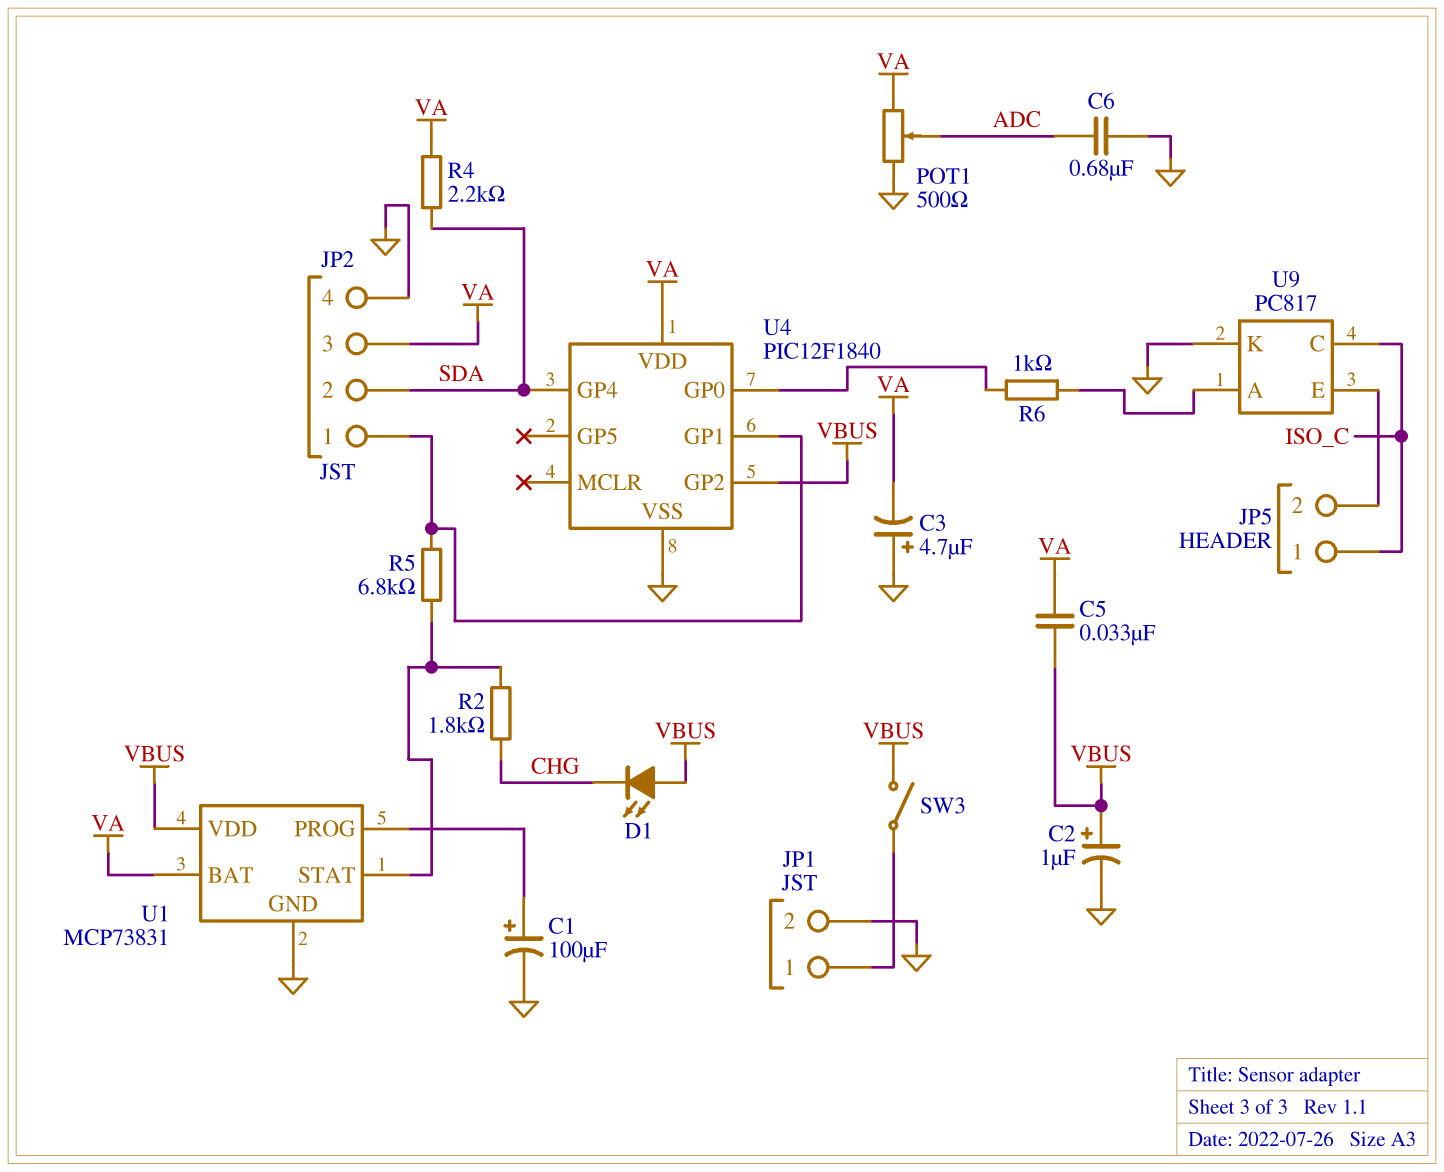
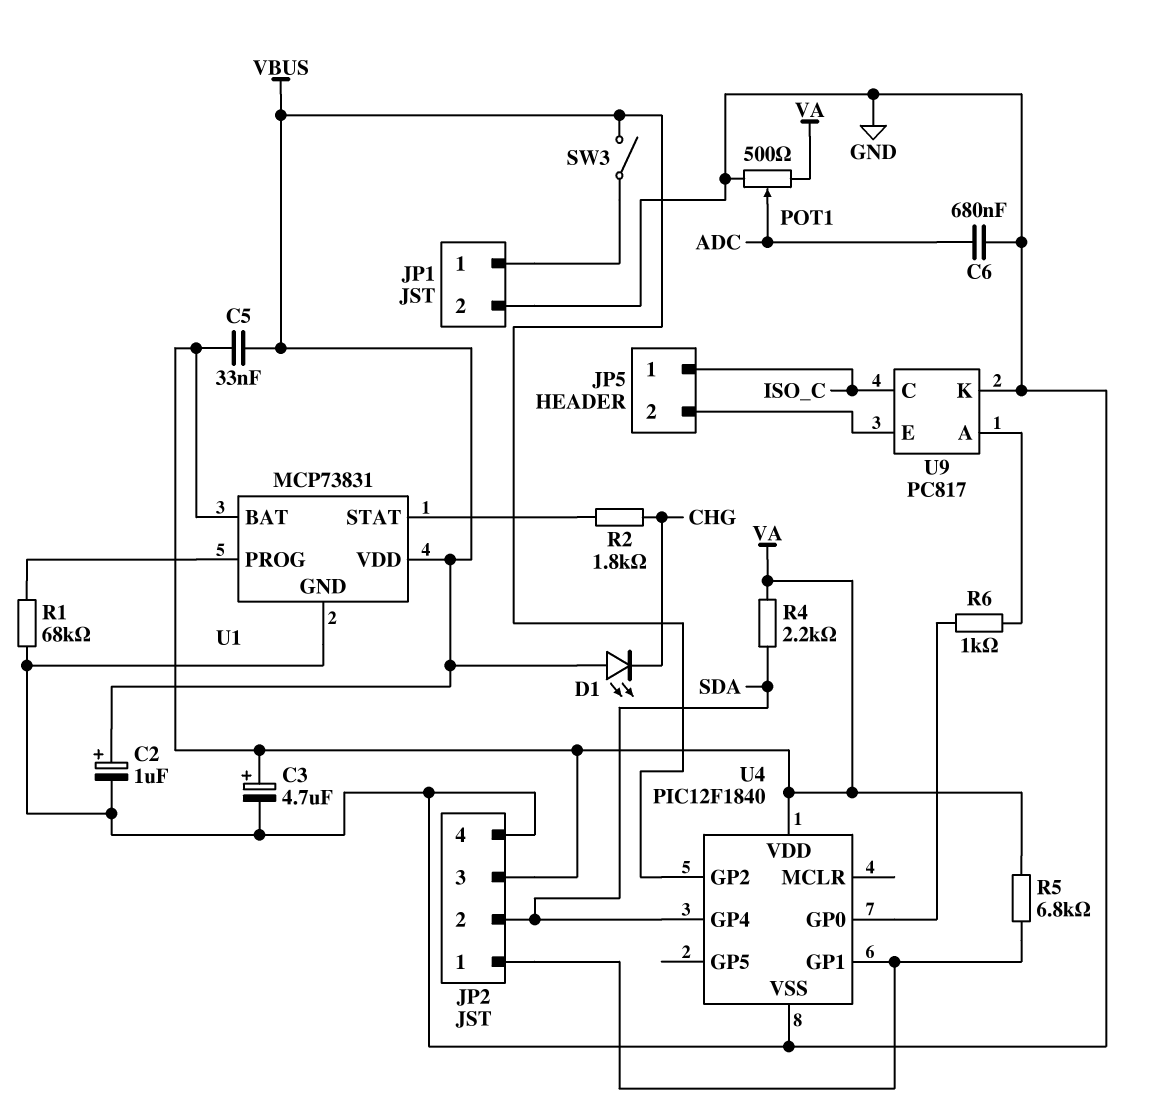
C1: 100uF (plus U1/PROG, minus GND) -> none
C3: 4.7uF (plus GND, minus VA) -> 4.7uF (plus VA, minus GND)
R1: none -> 68k (GND, U1/PROG)
R5: 6.8k (JP2/1, U1/STAT) -> 6.8k (JP2/1, VA)

